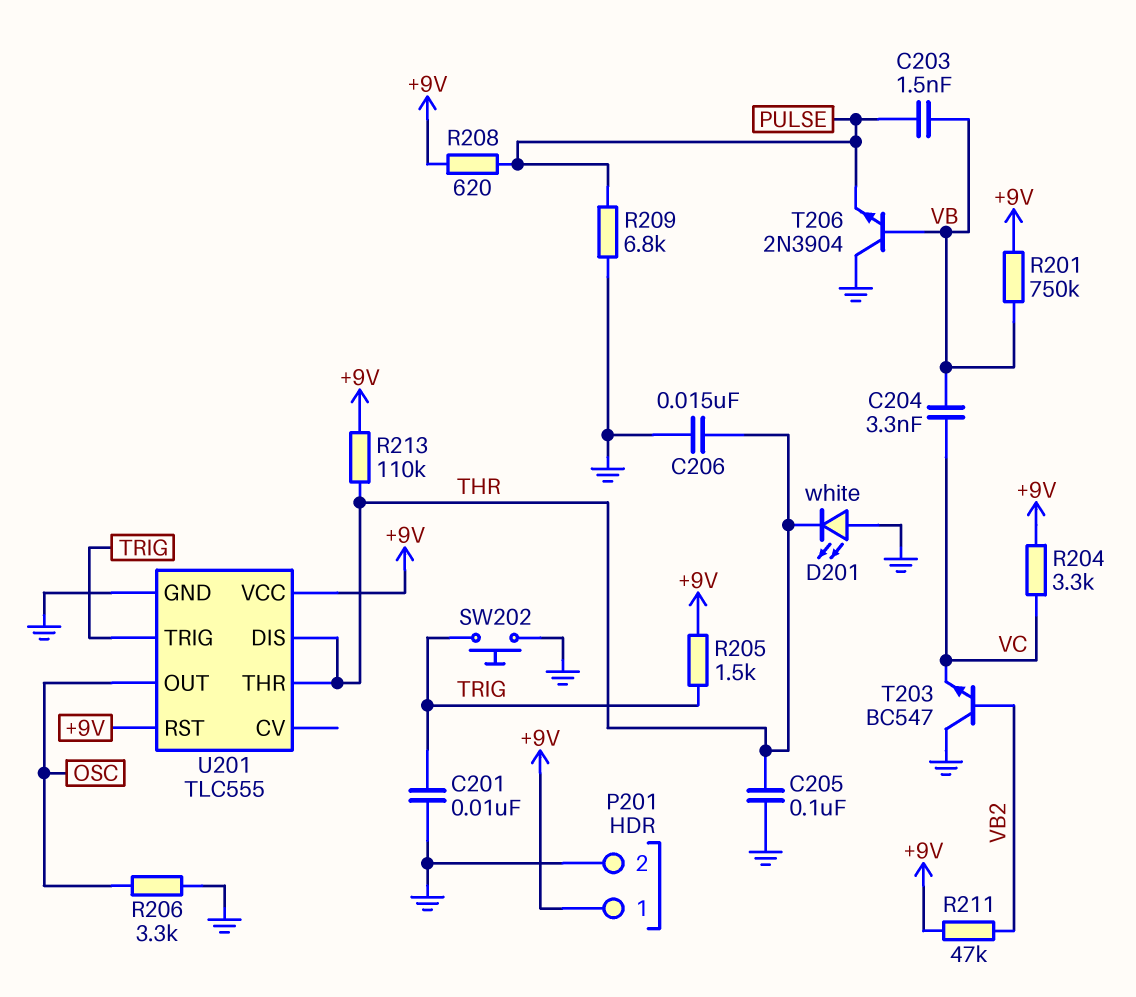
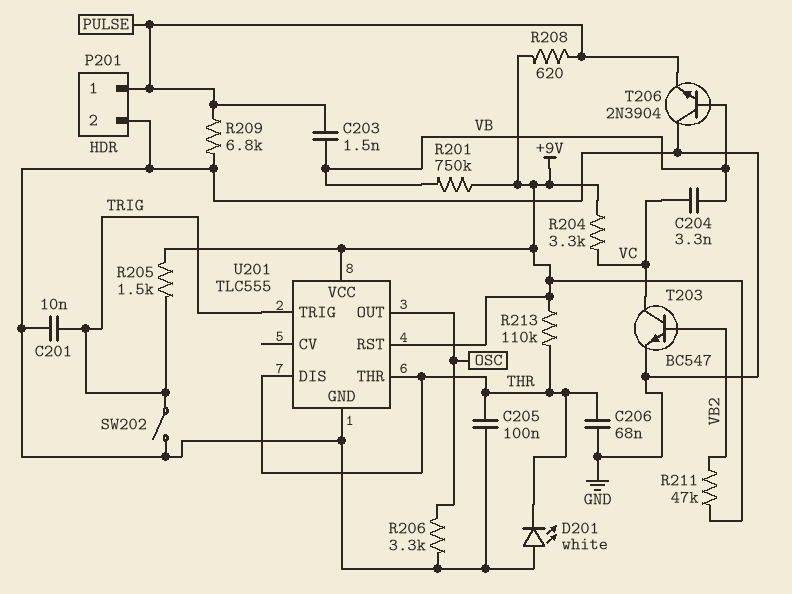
C206: 15nF (GND, THR) -> 68nF (GND, THR)
P201 pin 1: +9V -> PULSE
SW202: button (GND, TRIG) -> switch (GND, TRIG)
T203: NPN BC547 (B VB2, C GND, E VC) -> NPN BC547 (B VB2, C VC, E GND)

